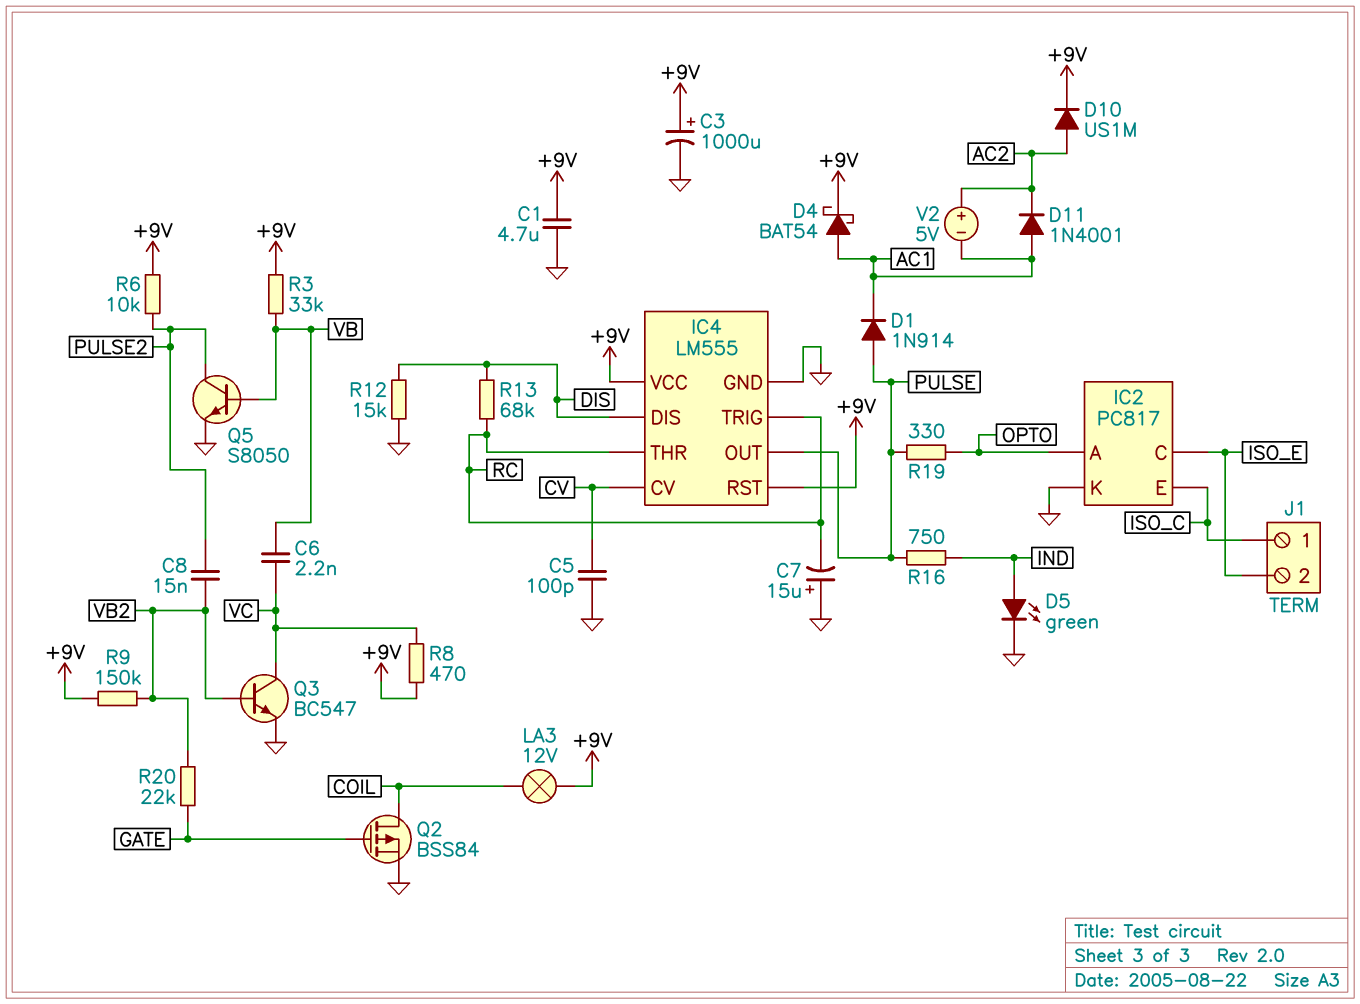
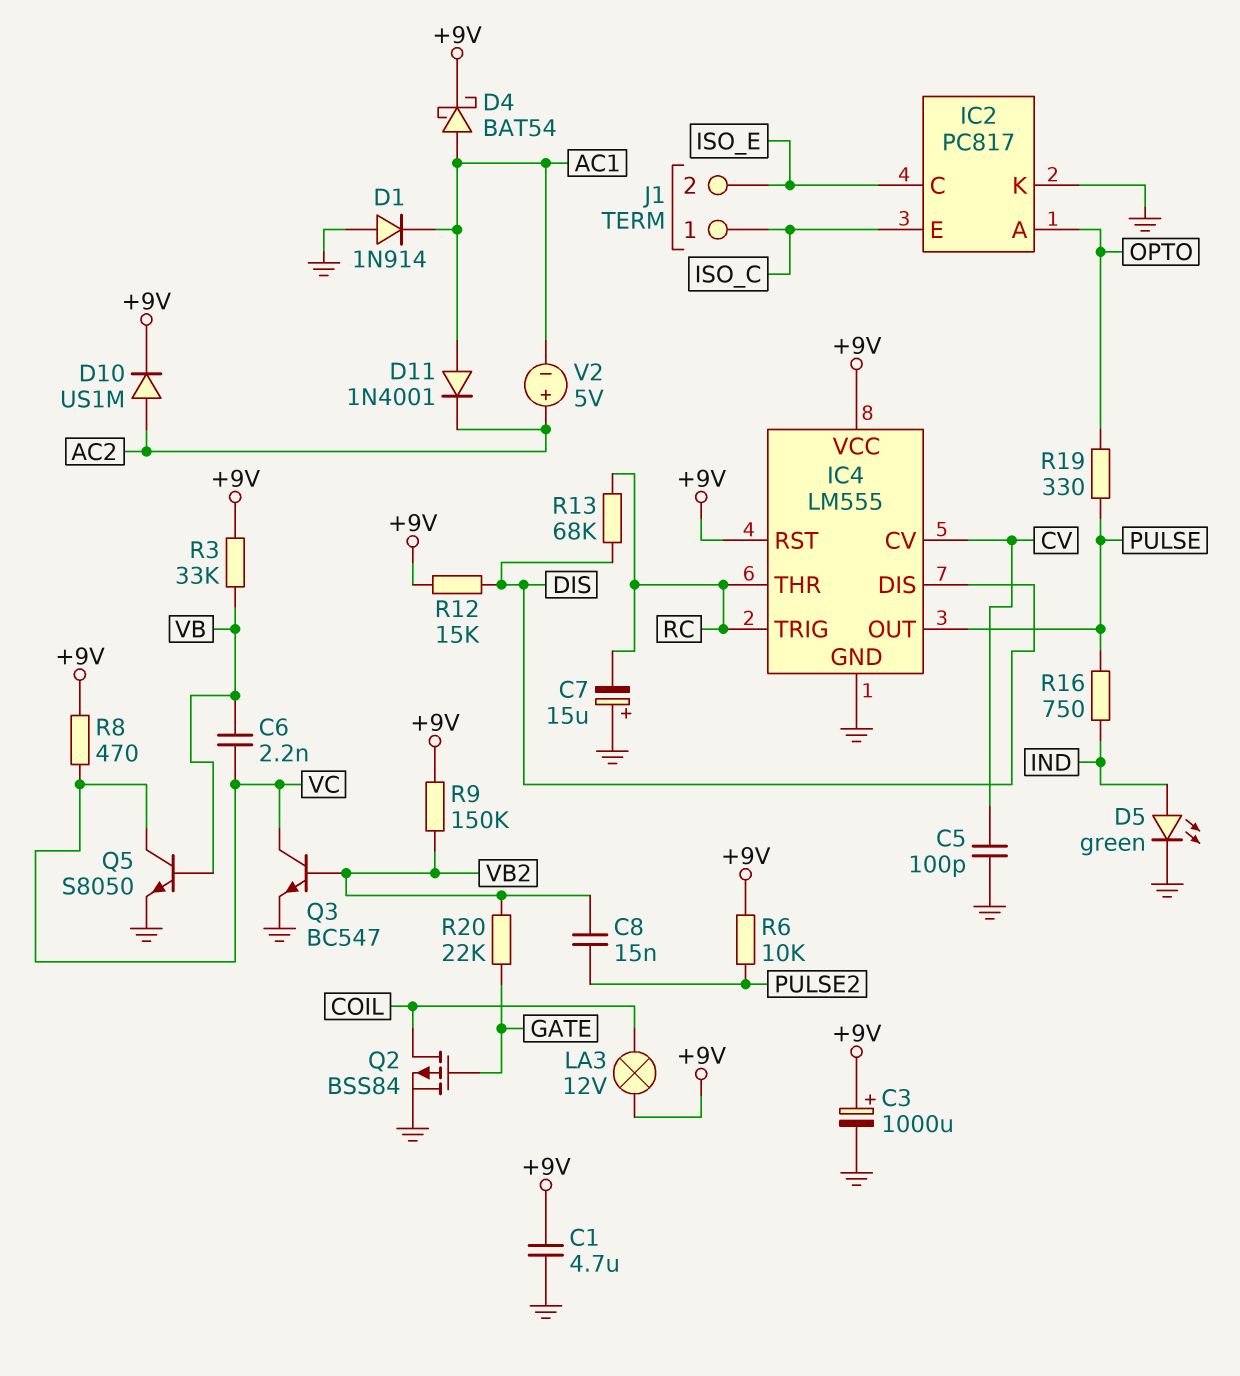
D1: diode 1N914 (A PULSE, K AC1) -> diode 1N914 (A GND, K AC1)
Q5: NPN S8050 (B VB, C PULSE2, E GND) -> NPN S8050 (B VB, C VC, E GND)
R12: 15k (DIS, GND) -> 15k (+9V, DIS)

